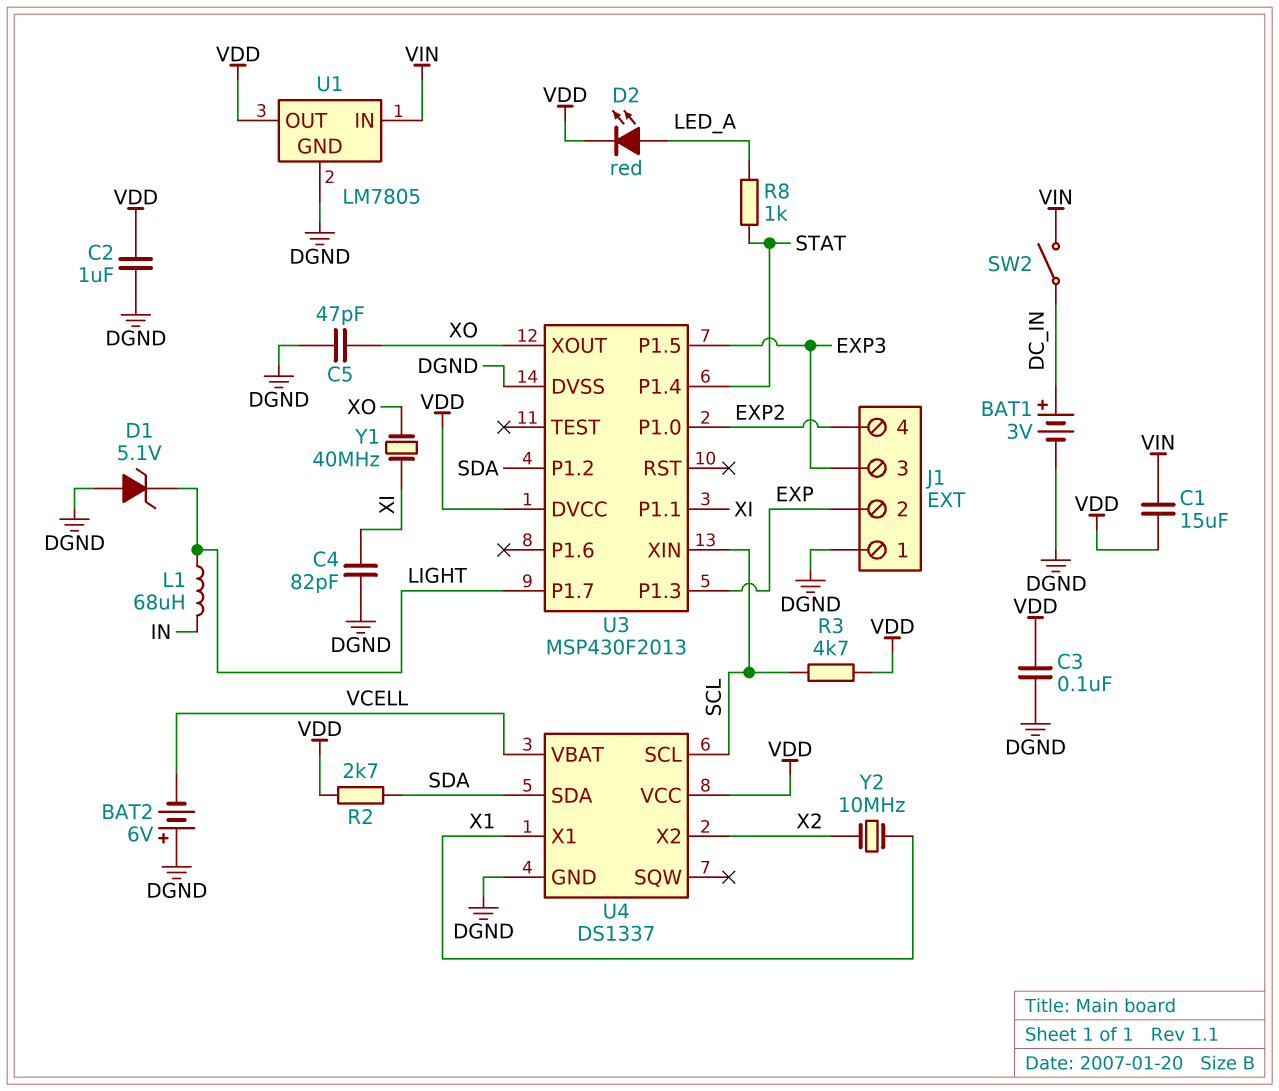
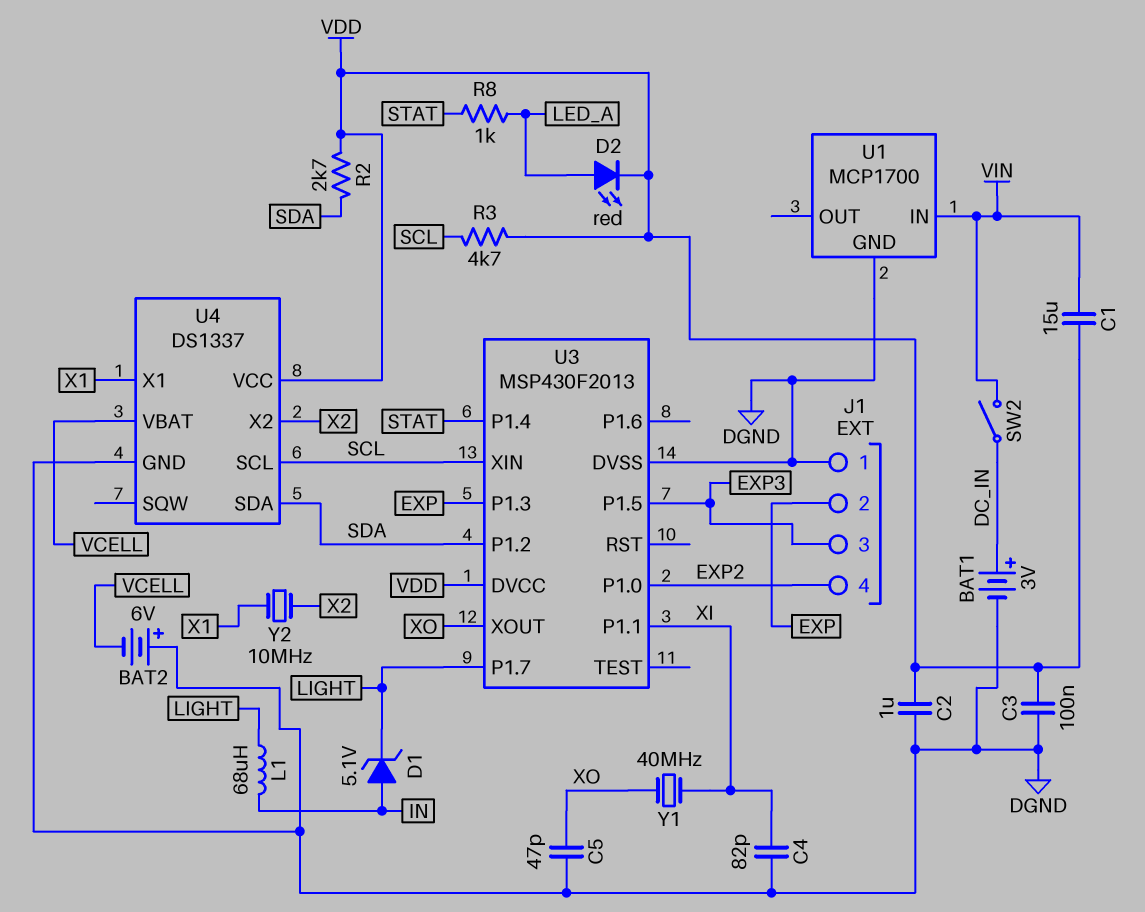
D1: zener 5.1V (A DGND, K LIGHT) -> zener 5.1V (A IN, K LIGHT)
U1: LM7805 -> MCP1700
U1 pin OUT: VDD -> none

